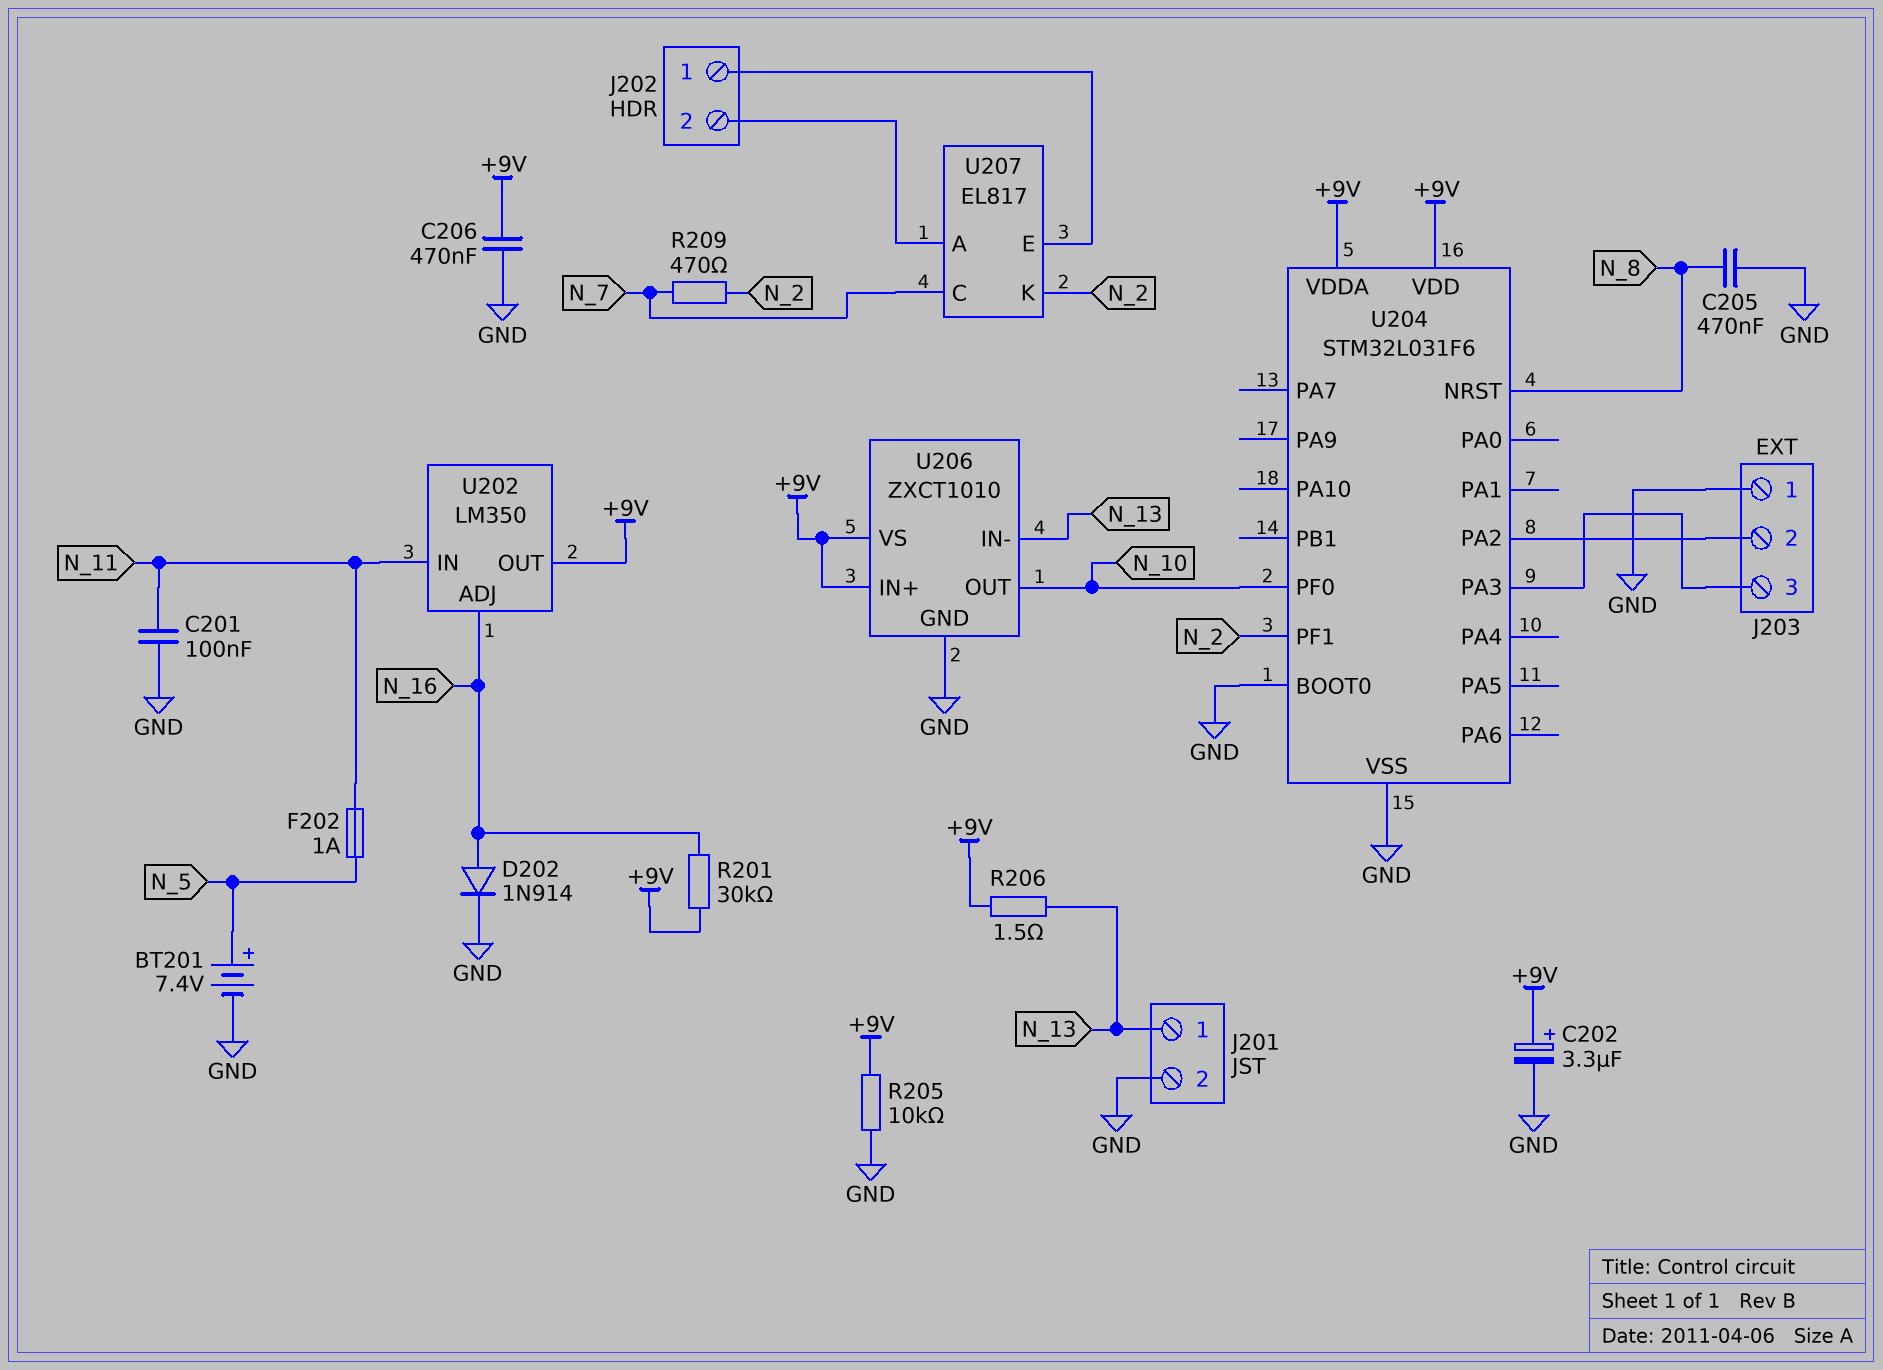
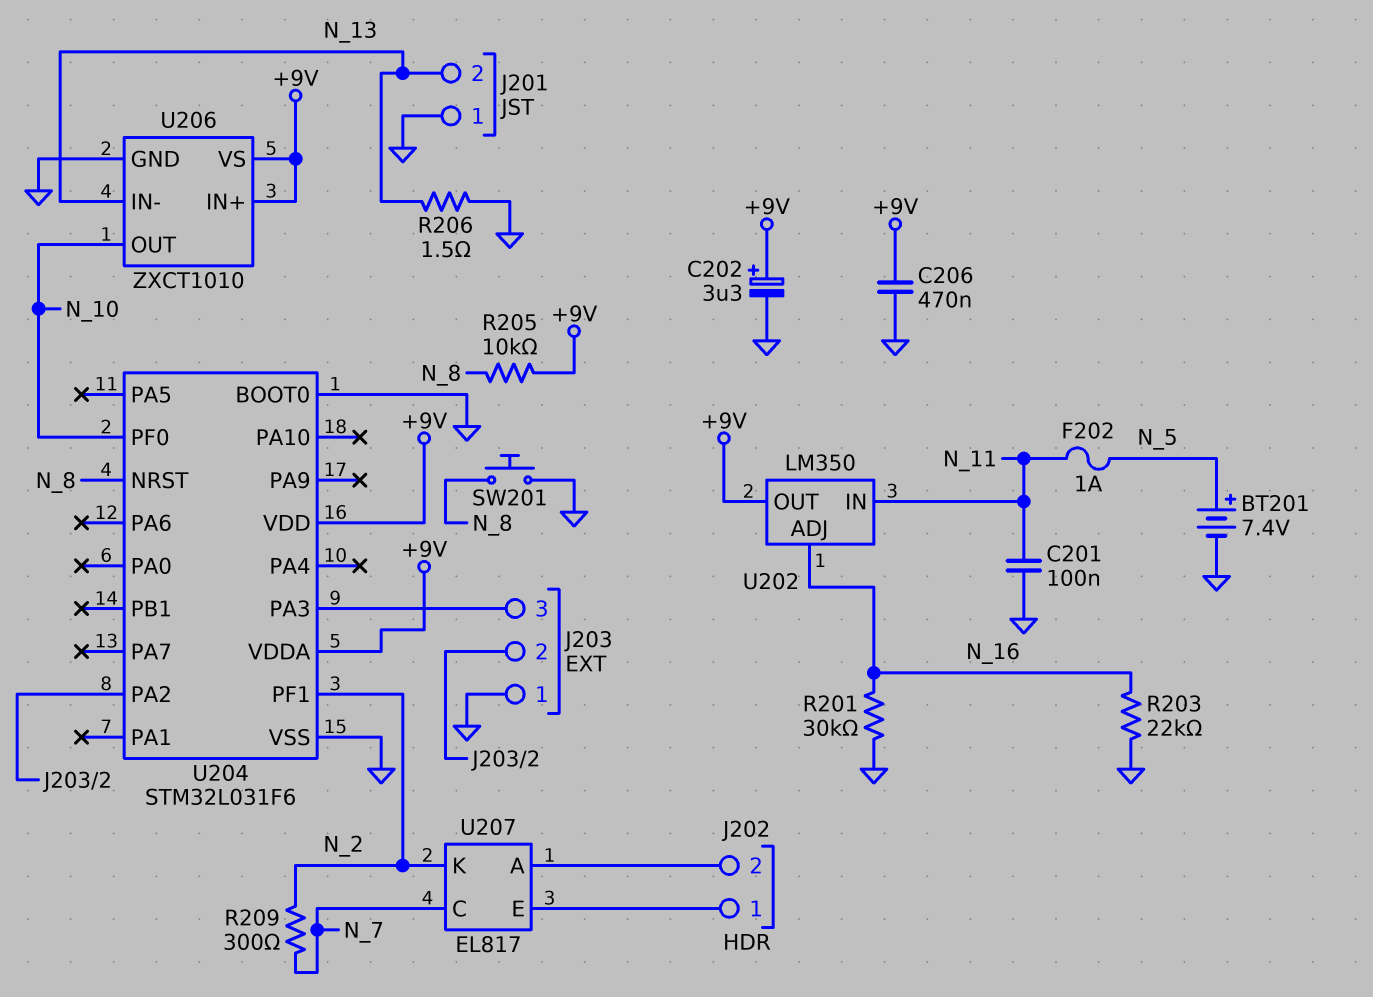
C205: 470nF (GND, N_8) -> none
D202: diode 1N914 (A N_16, K GND) -> none
J201 pin 1: N_13 -> GND
J201 pin 2: GND -> N_13
R201: 30k (+9V, N_16) -> 30k (GND, N_16)
R203: none -> 22k (GND, N_16)
R205: 10k (+9V, GND) -> 10k (+9V, N_8)
R206: 1.5 (+9V, N_13) -> 1.5 (GND, N_13)
R209: 470 (N_2, N_7) -> 300 (N_2, N_7)
SW201: none -> button (GND, N_8)

